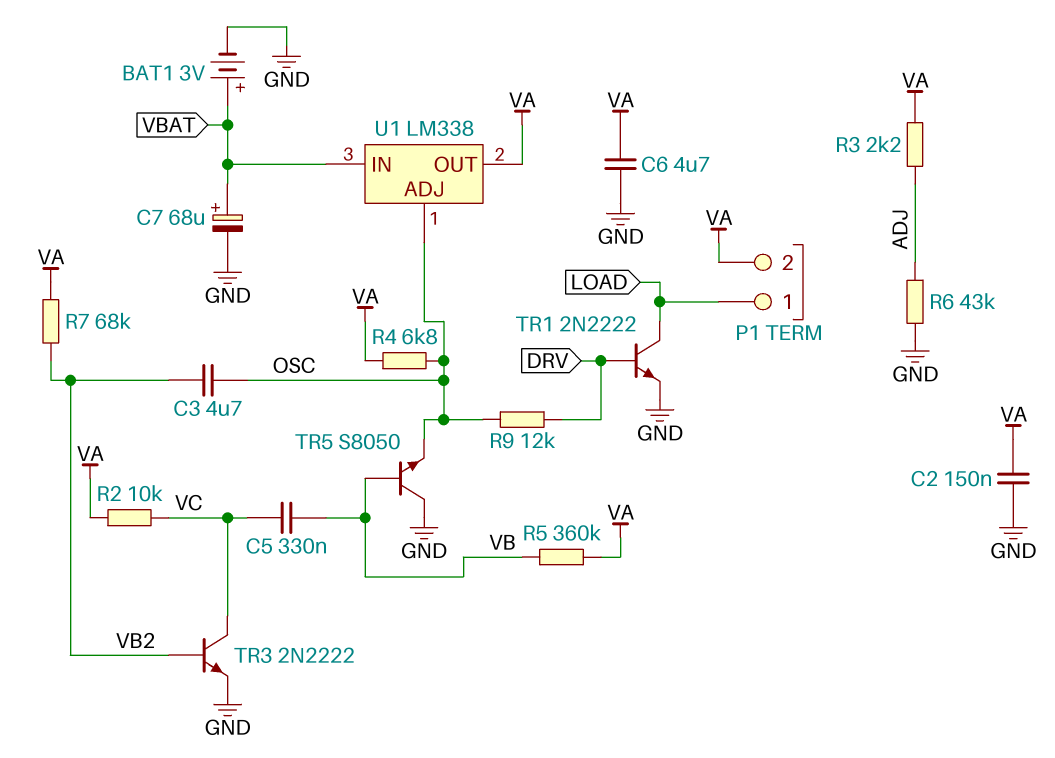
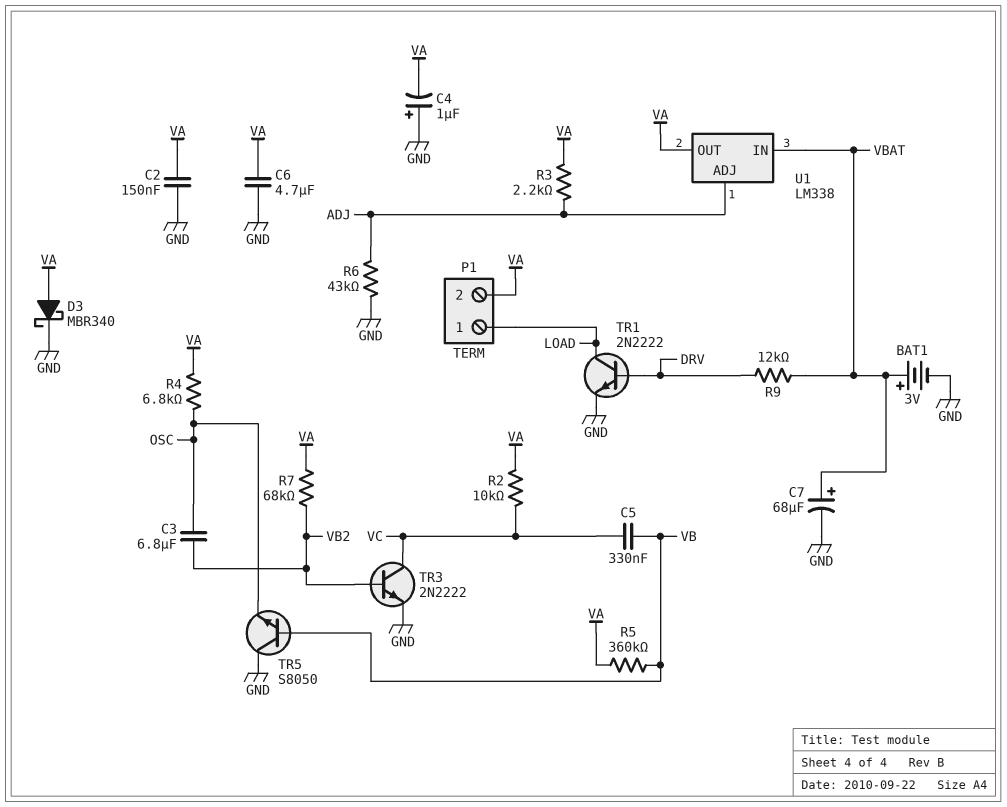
C3: 4.7uF (OSC, VB2) -> 6.8uF (OSC, VB2)
C4: none -> 1uF (plus GND, minus VA)
D3: none -> schottky MBR340 (A VA, K GND)
R9: 12k (DRV, OSC) -> 12k (DRV, VBAT)
U1 pin ADJ: OSC -> ADJ

